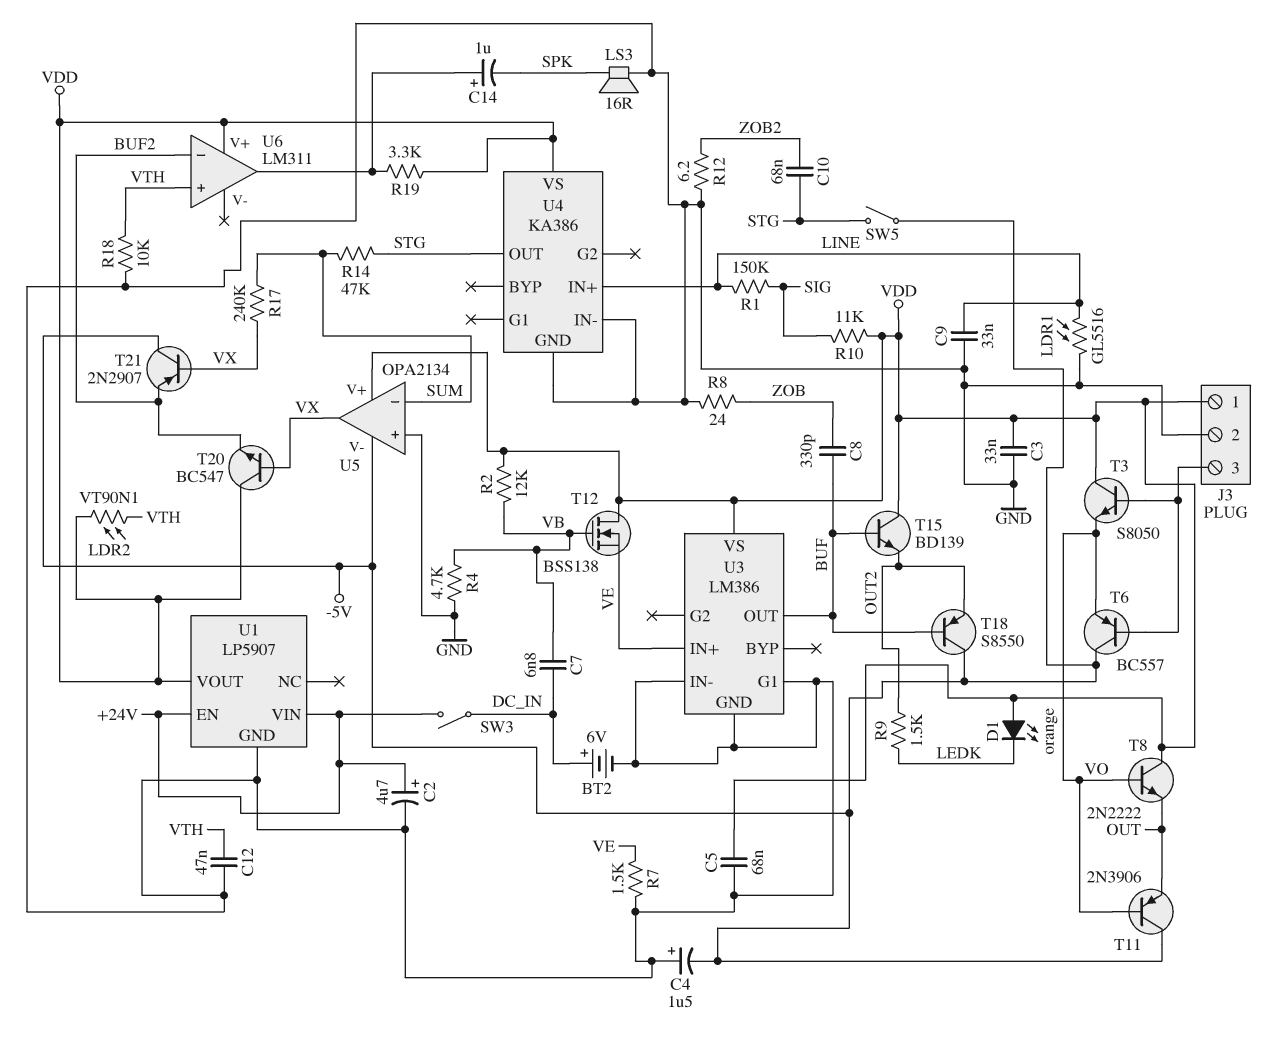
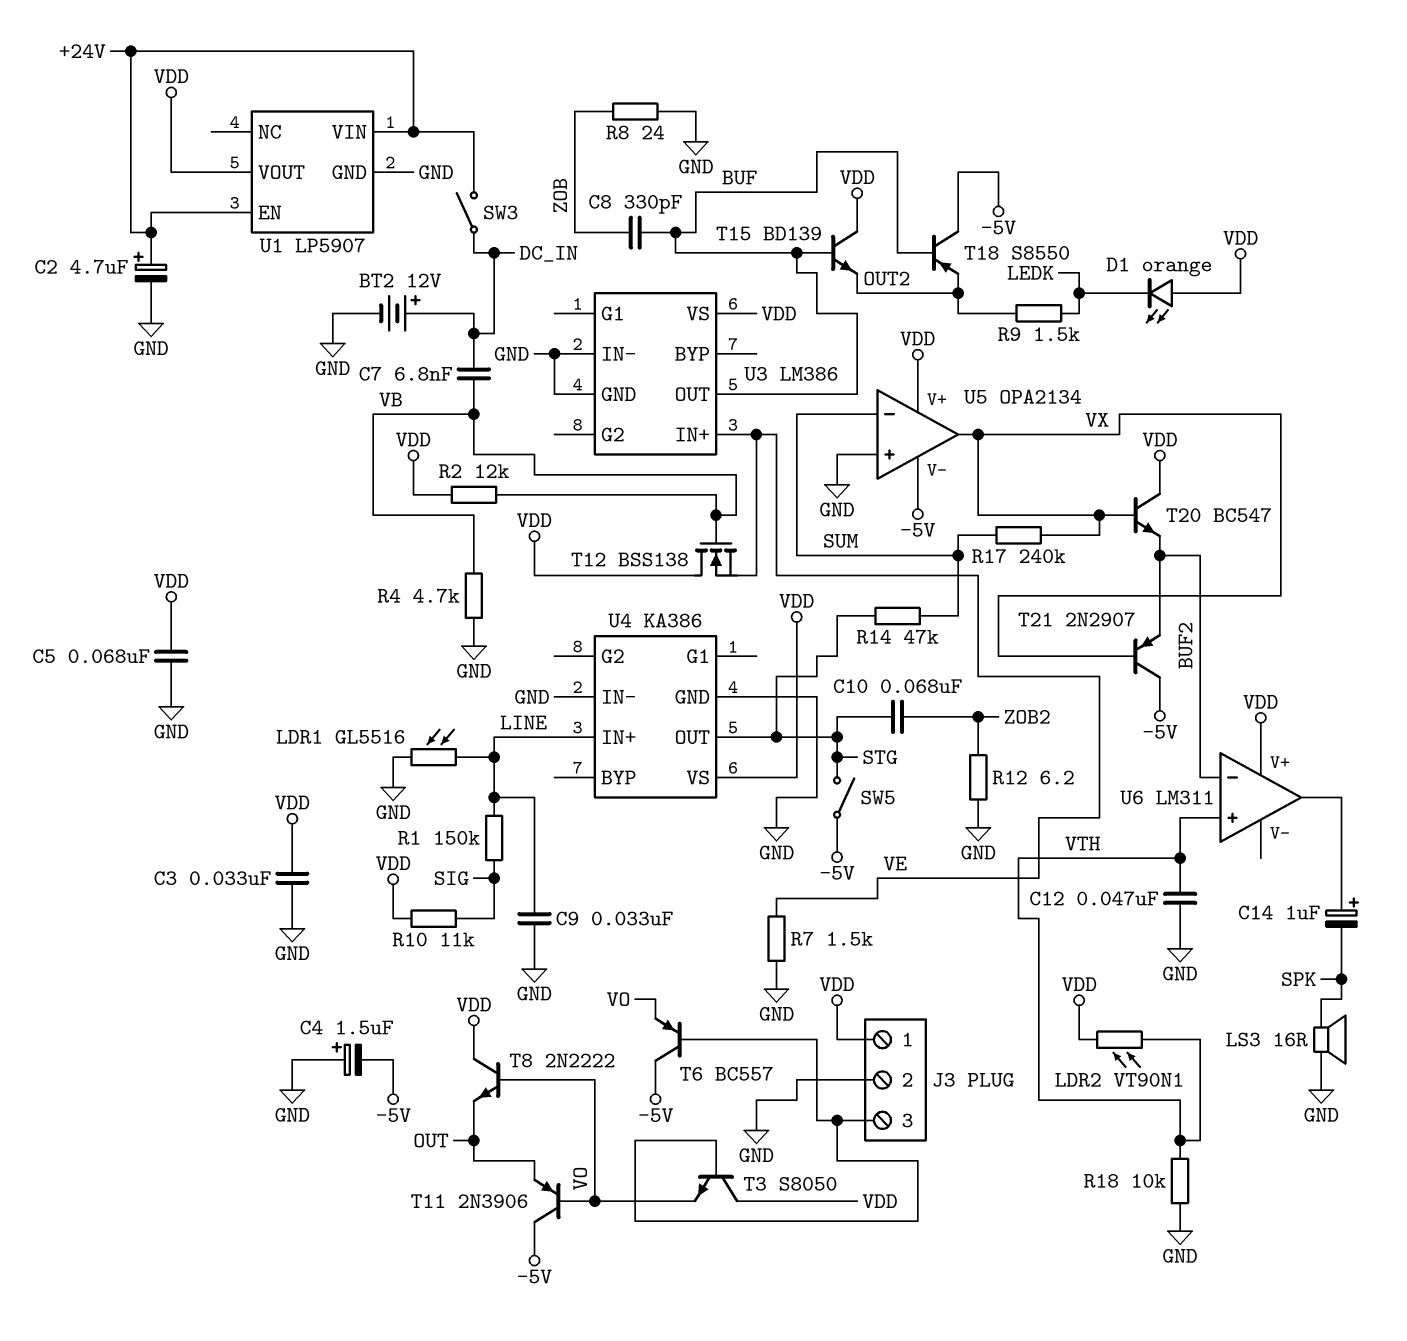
BT2: 6V (plus DC_IN, minus GND) -> 12V (plus DC_IN, minus GND)
R19: 3.3k (U6/out, VDD) -> none
U3 pin G1: GND -> none

